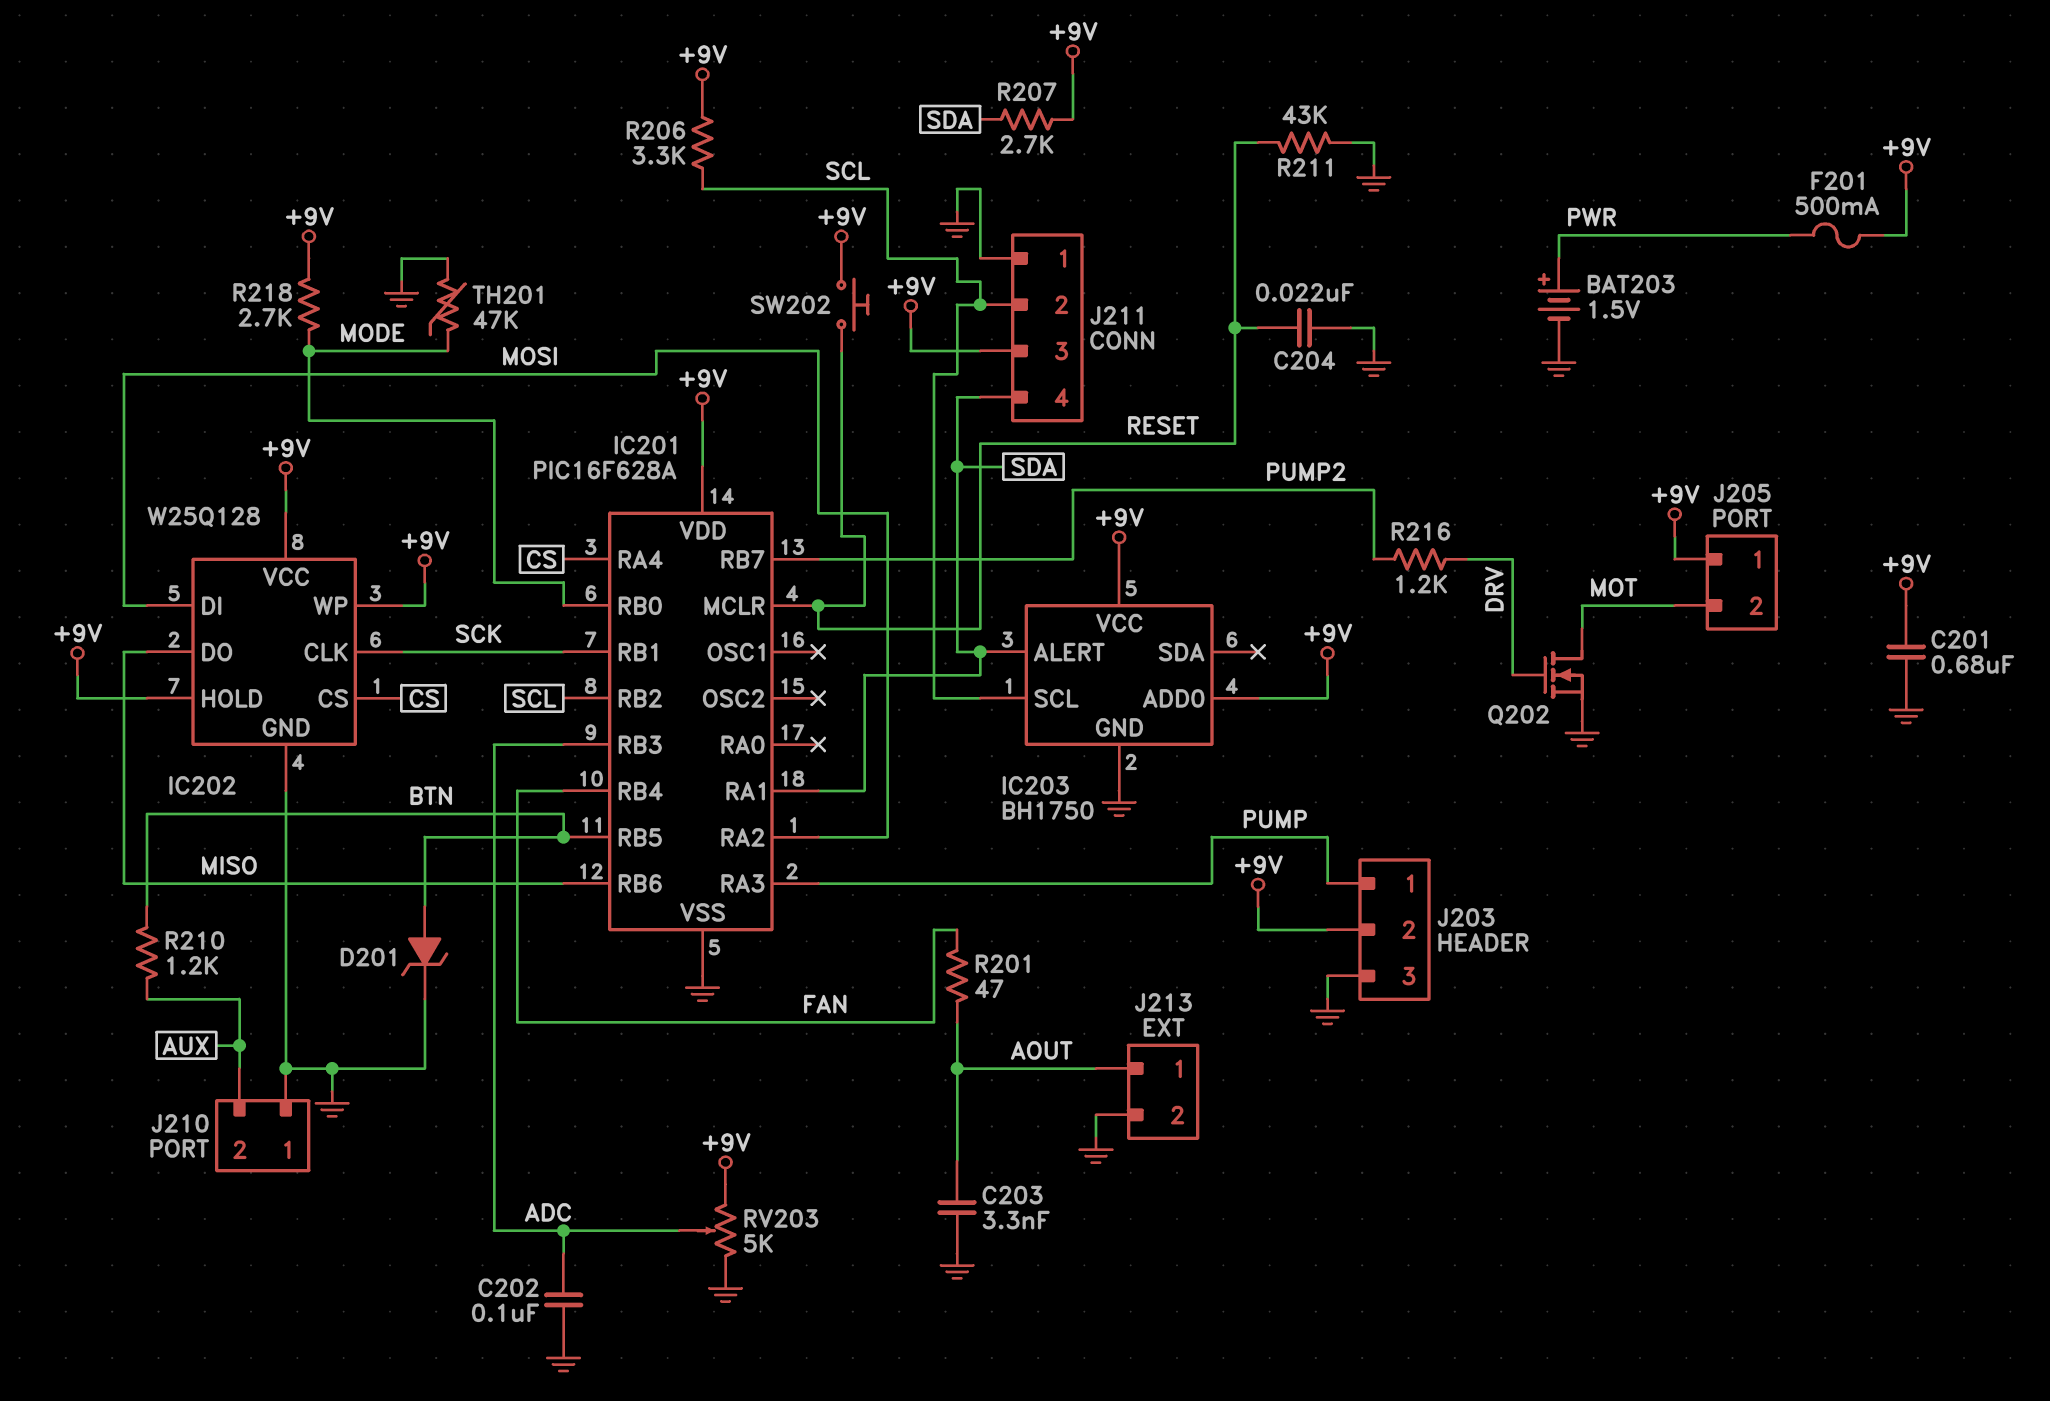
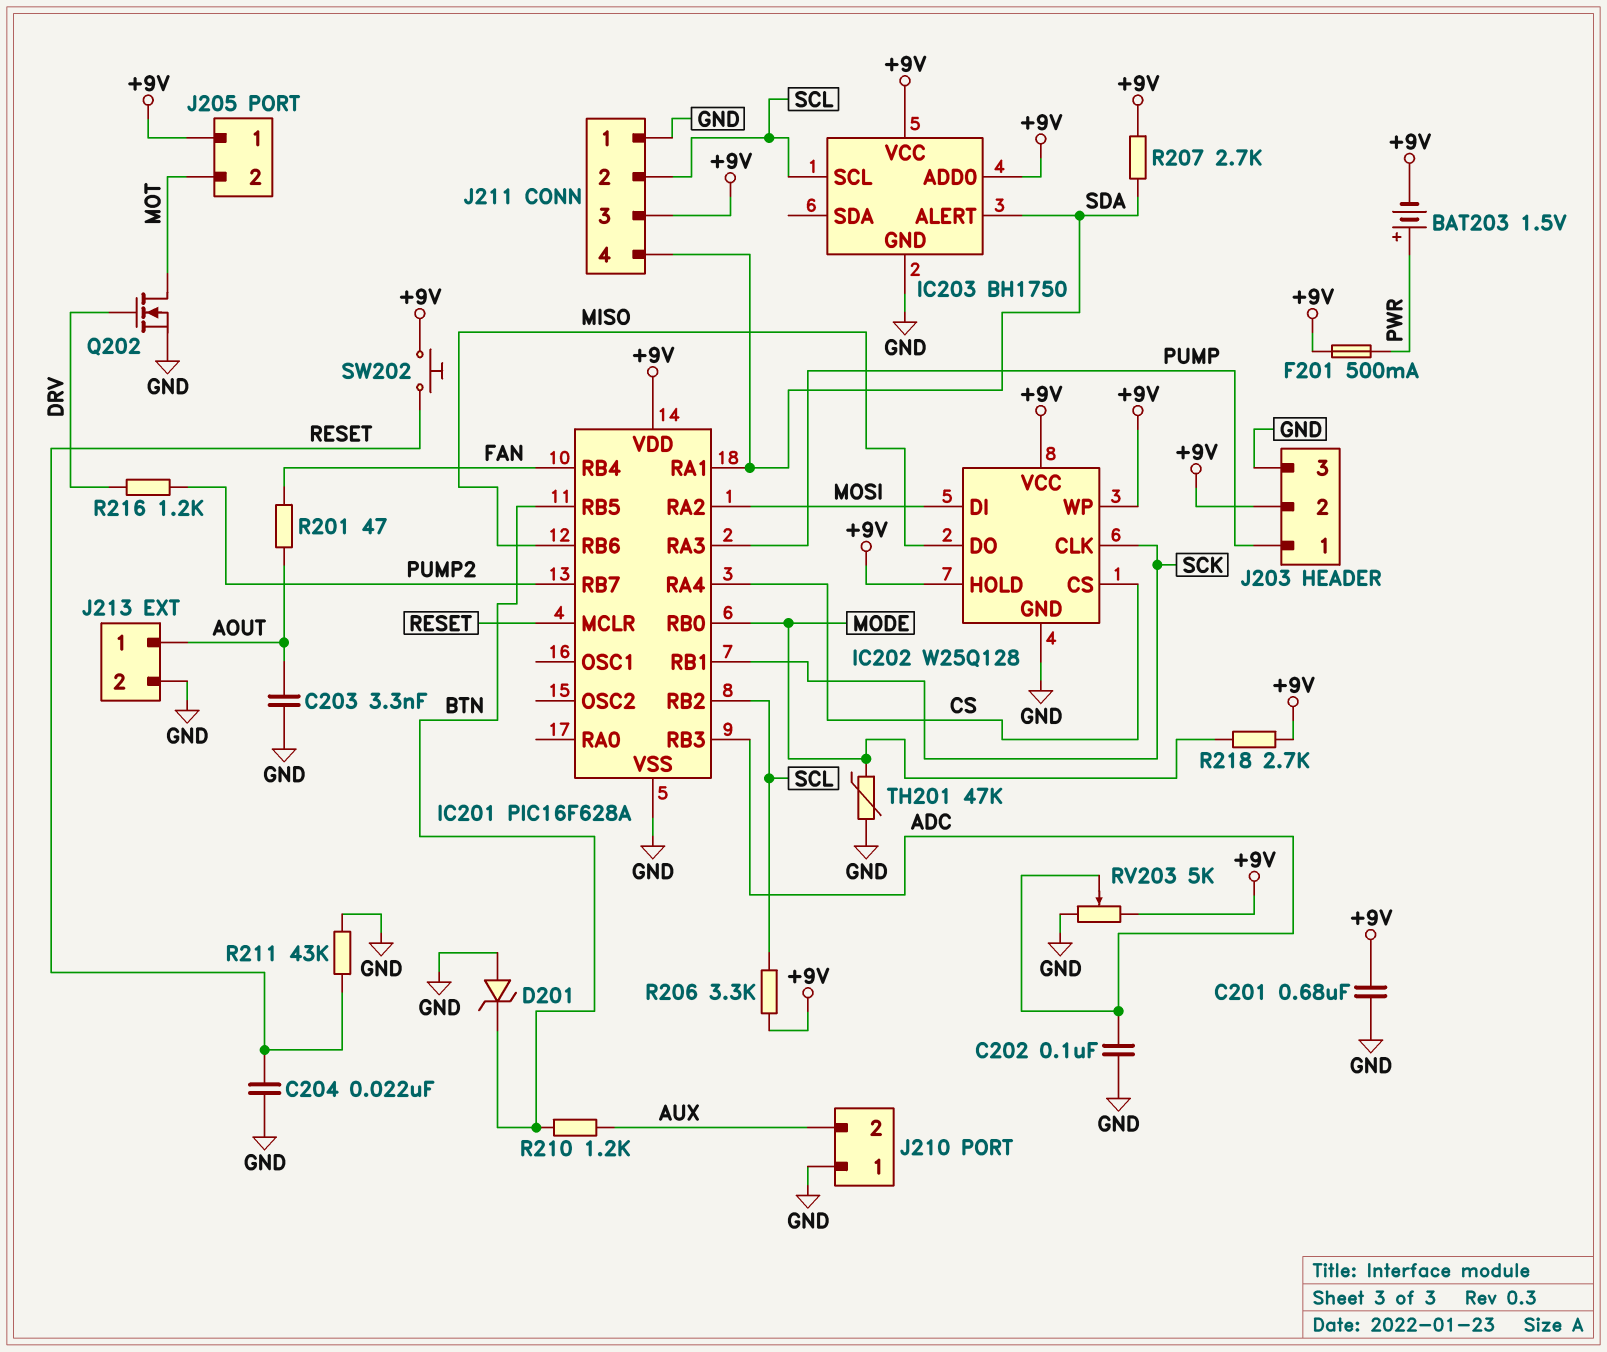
BAT203: 1.5V (plus PWR, minus GND) -> 1.5V (plus PWR, minus +9V)
D201: zener (A BTN, K GND) -> zener (A GND, K BTN)

